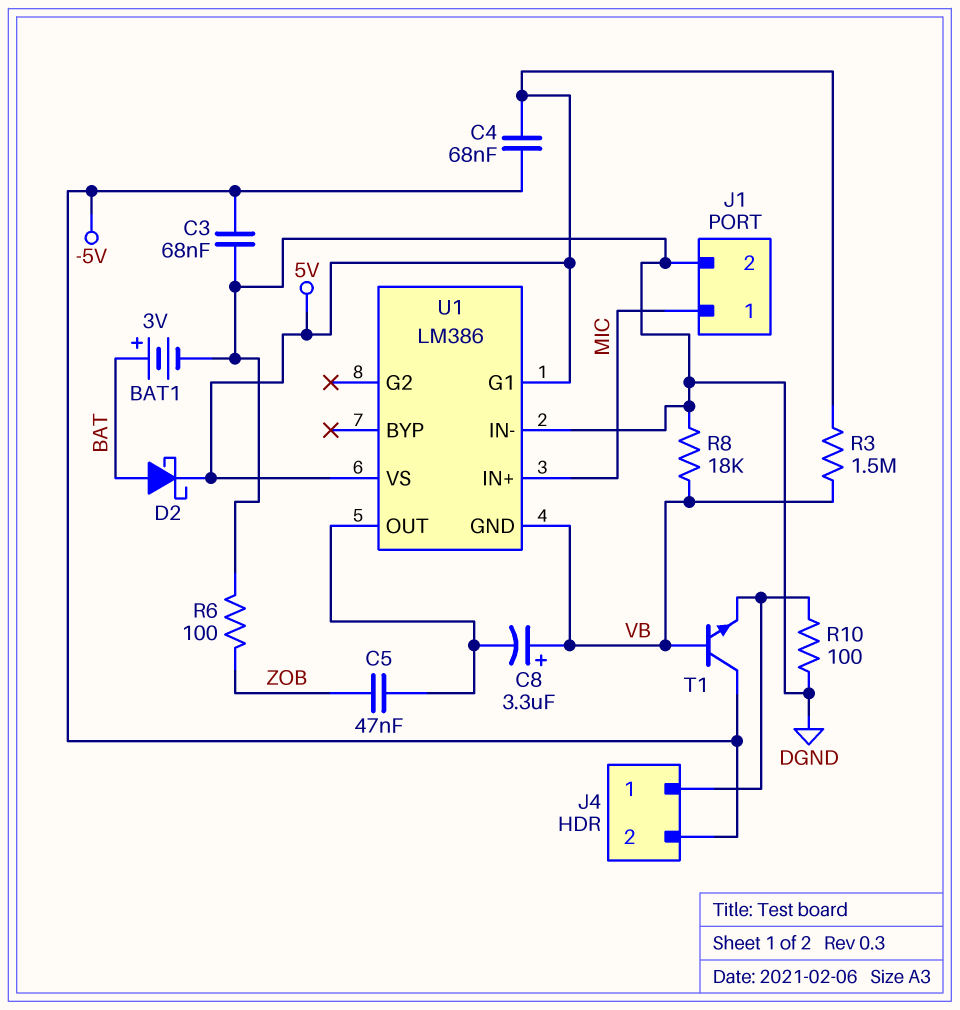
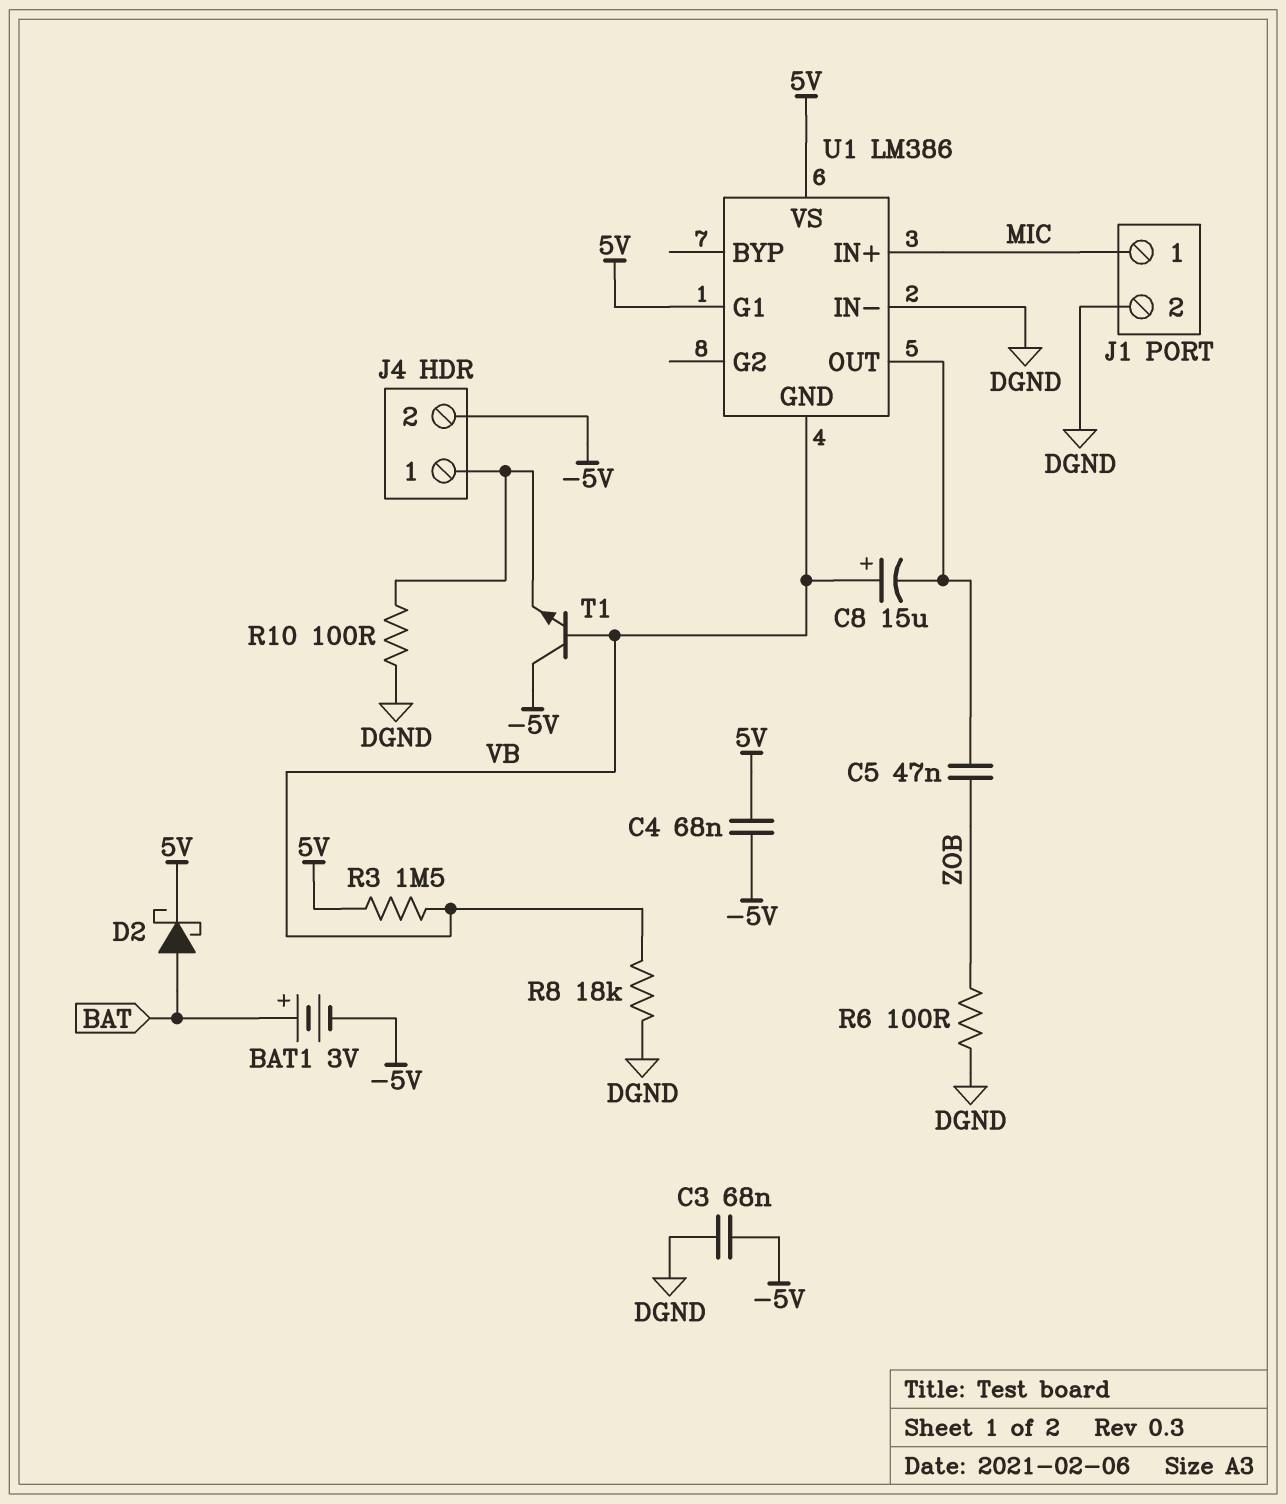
BAT1: 3V (plus BAT, minus DGND) -> 3V (plus BAT, minus -5V)
C8: 3.3uF (plus VB, minus U1/OUT) -> 15uF (plus VB, minus U1/OUT)

